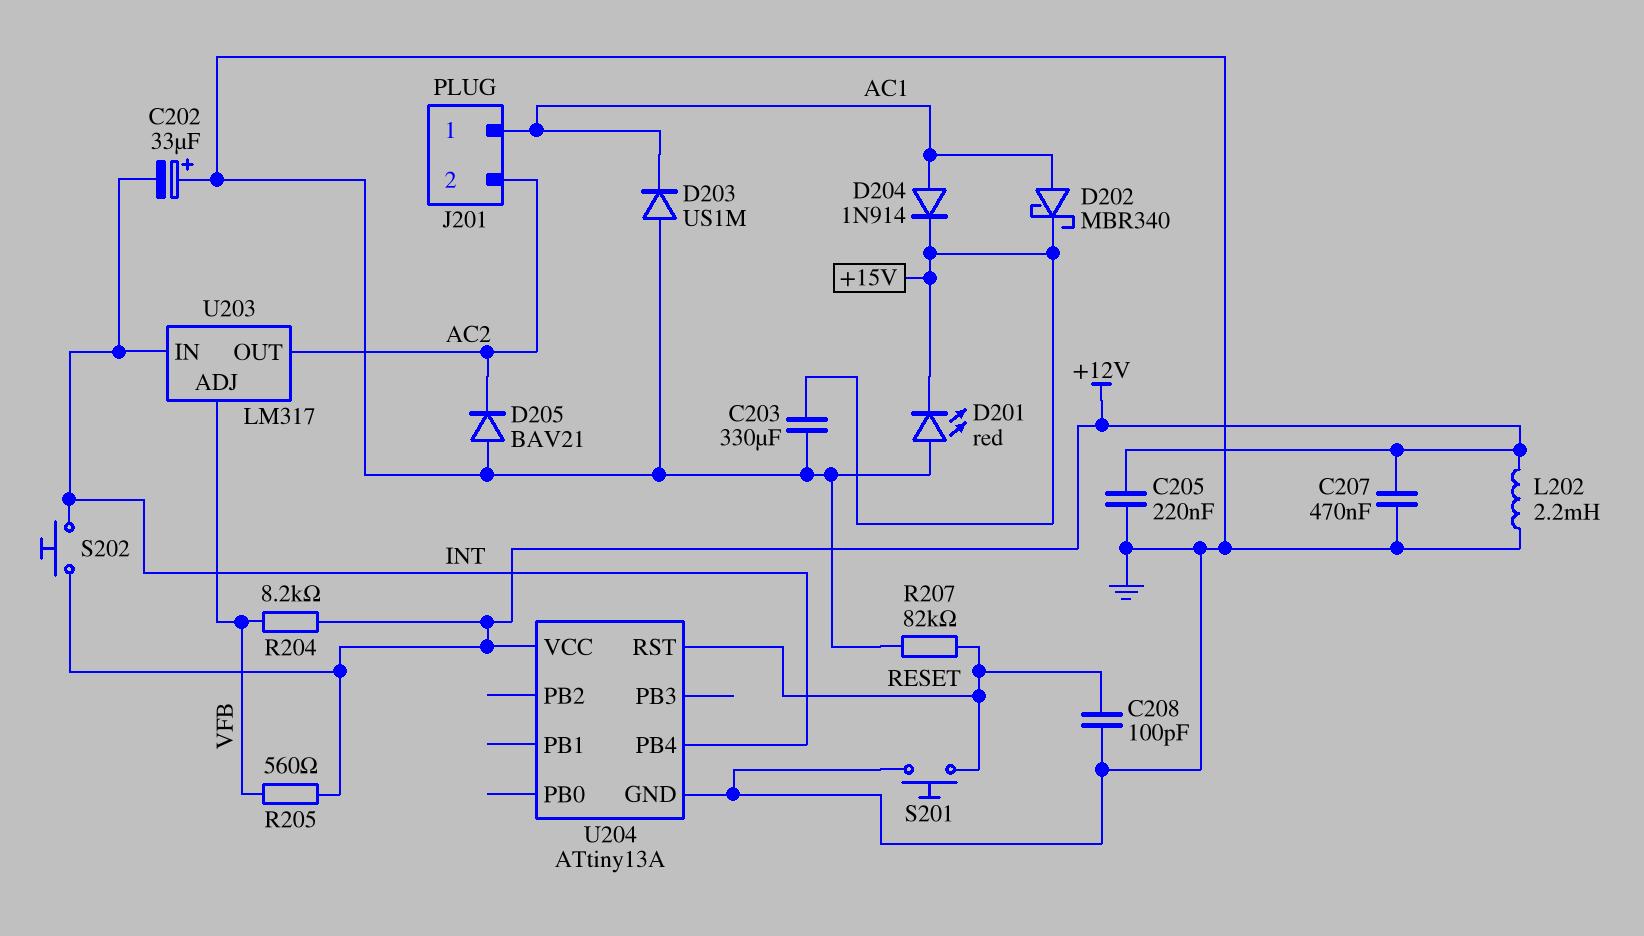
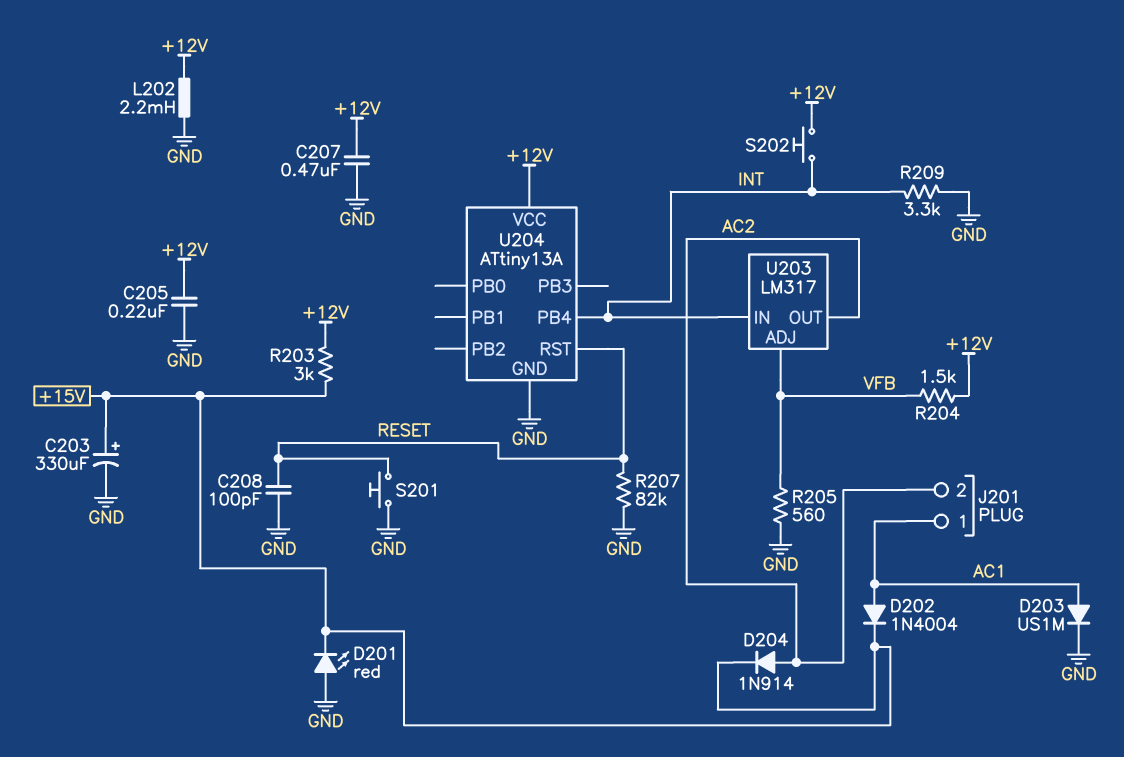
C202: 33uF (plus GND, minus INT) -> none
C203: 330uF (+15V, GND) -> 330uF (plus +15V, minus GND)
D202: schottky MBR340 (A AC1, K +15V) -> diode 1N4004 (A AC1, K +15V)
D203: diode US1M (A GND, K AC1) -> diode US1M (A AC1, K GND)
D204: diode 1N914 (A AC1, K +15V) -> diode 1N914 (A AC2, K +15V)
D205: diode BAV21 (A GND, K AC2) -> none
R203: none -> 3k (+12V, +15V)
R204: 8.2k (+12V, VFB) -> 1.5k (+12V, VFB)
R205: 560 (+12V, VFB) -> 560 (GND, VFB)
R209: none -> 3.3k (GND, INT)

